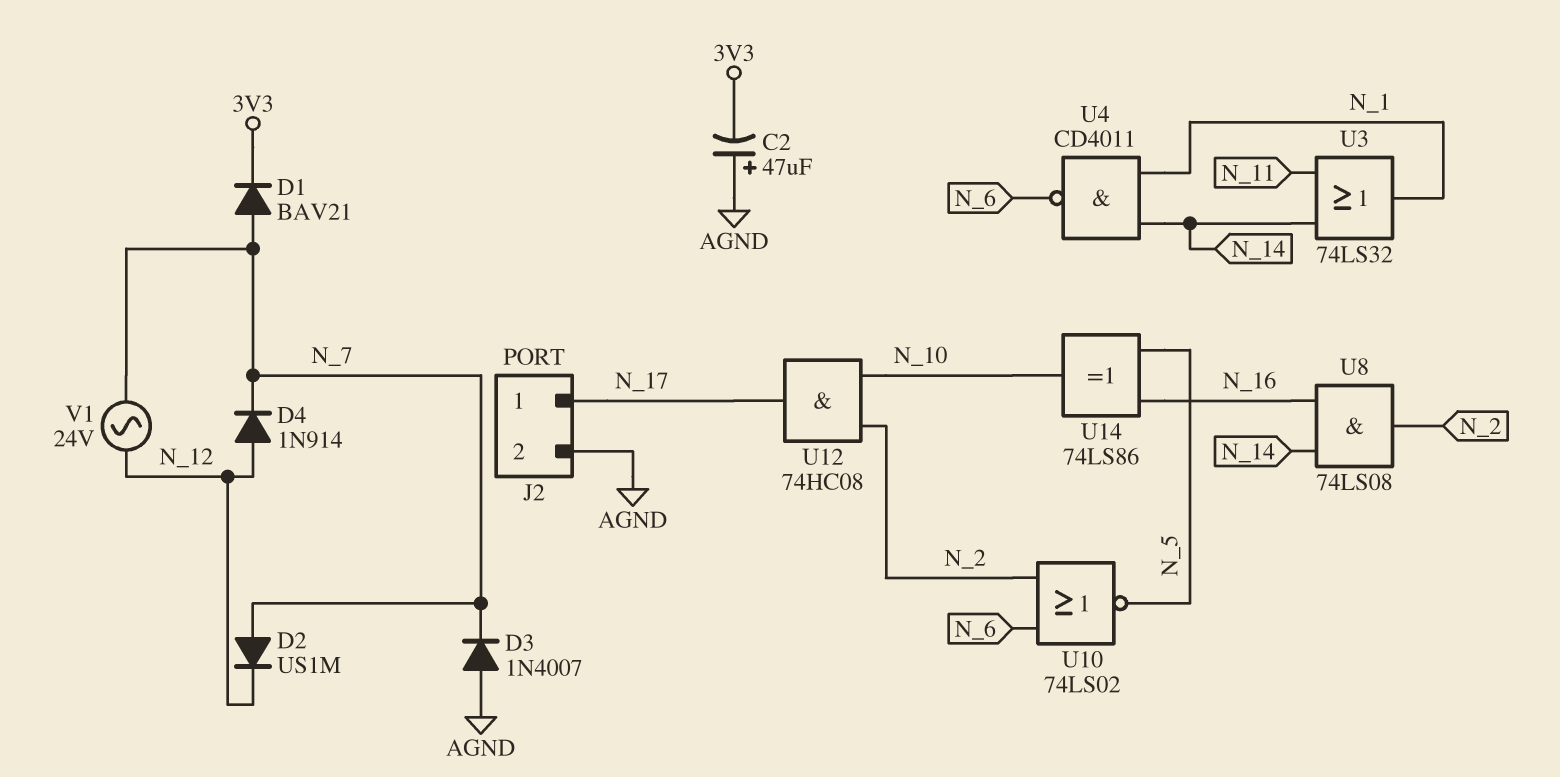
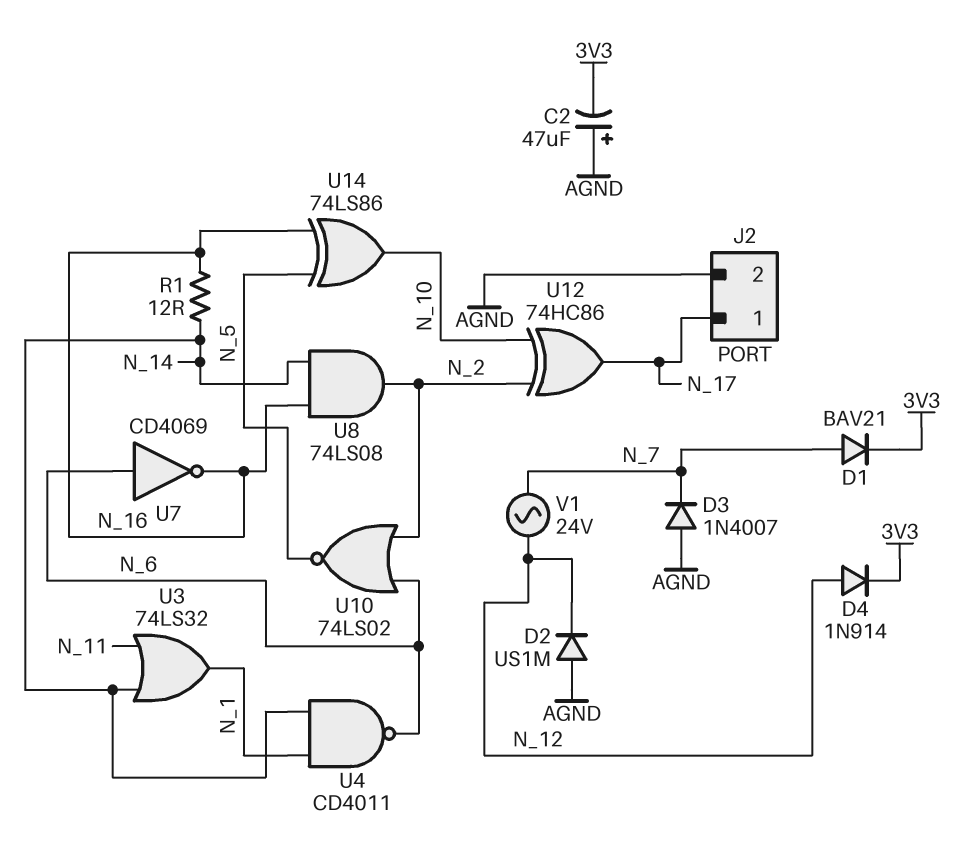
D2: diode US1M (A N_7, K N_12) -> diode US1M (A AGND, K N_12)
D4: diode 1N914 (A N_12, K N_7) -> diode 1N914 (A N_12, K 3V3)
R1: none -> 12 (N_14, N_16)
U7: none -> NOT CD4069 (in N_6, out N_16)
U12: AND 74HC08 (in N_2, in N_10, out N_17) -> XOR 74HC86 (in N_2, in N_10, out N_17)

